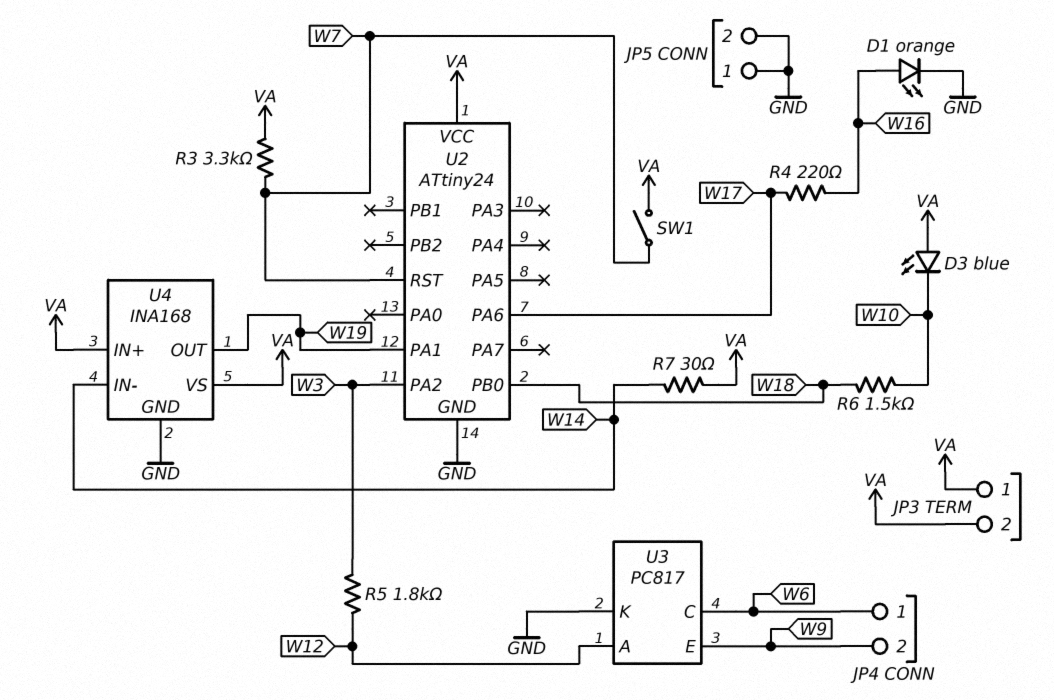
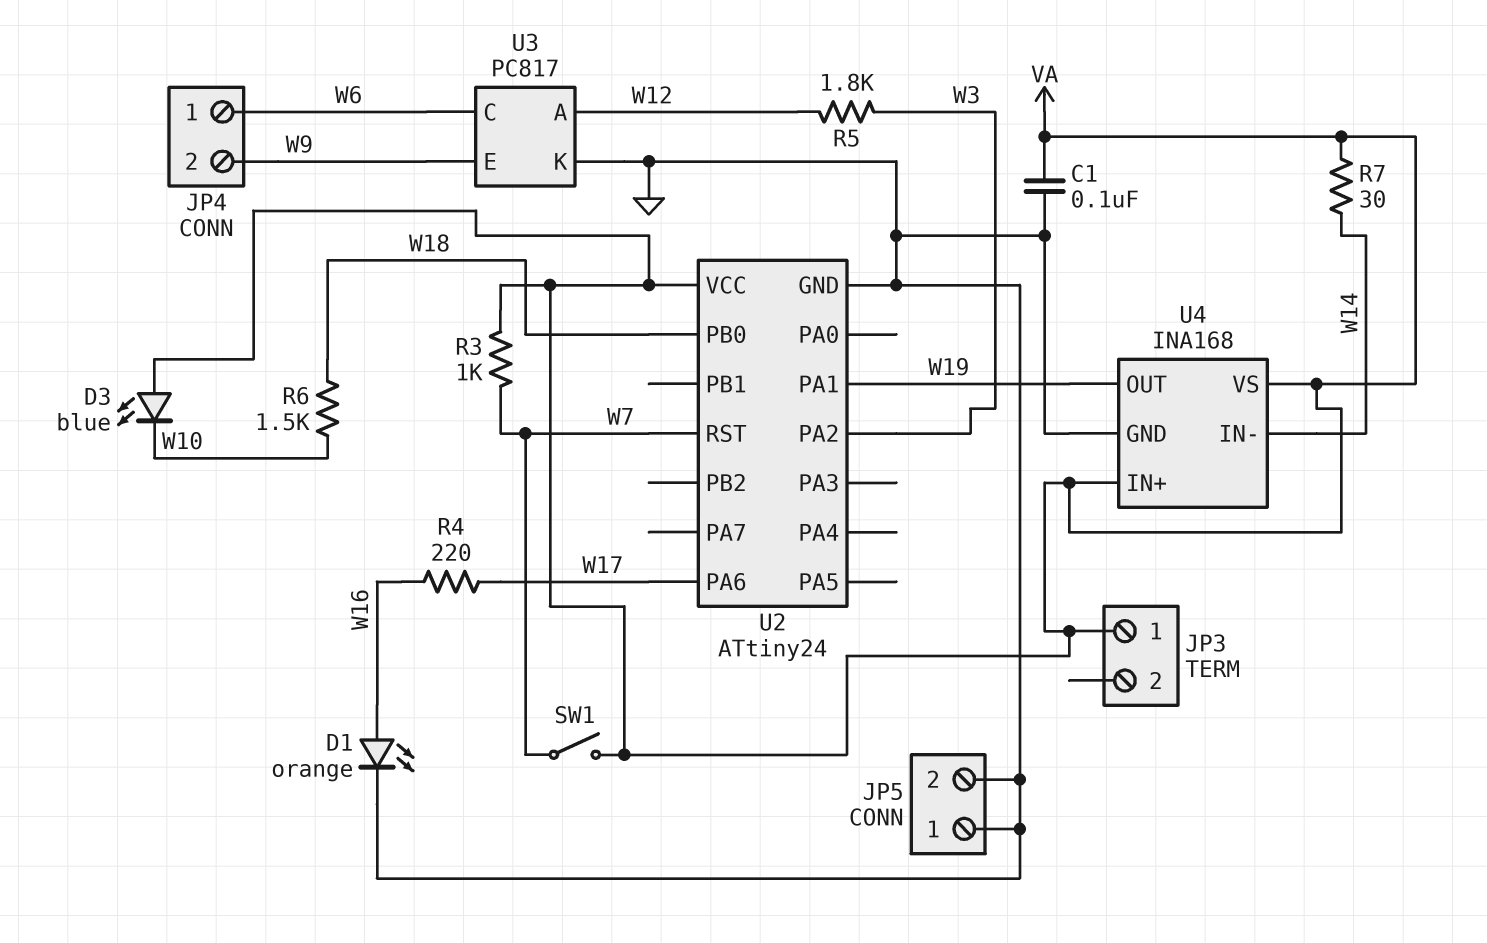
C1: none -> 100nF (GND, VA)
JP3 pin 2: VA -> none
R3: 3.3k (VA, W7) -> 1k (VA, W7)

